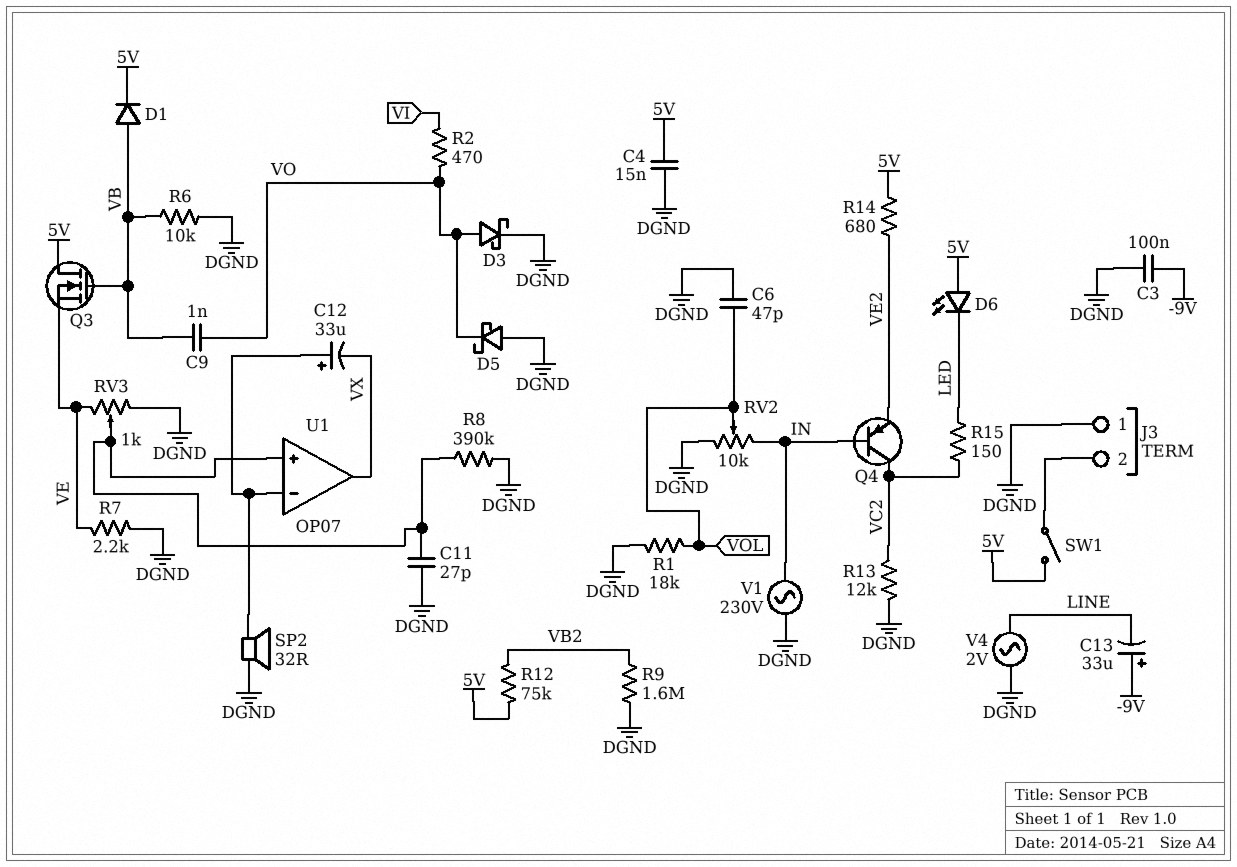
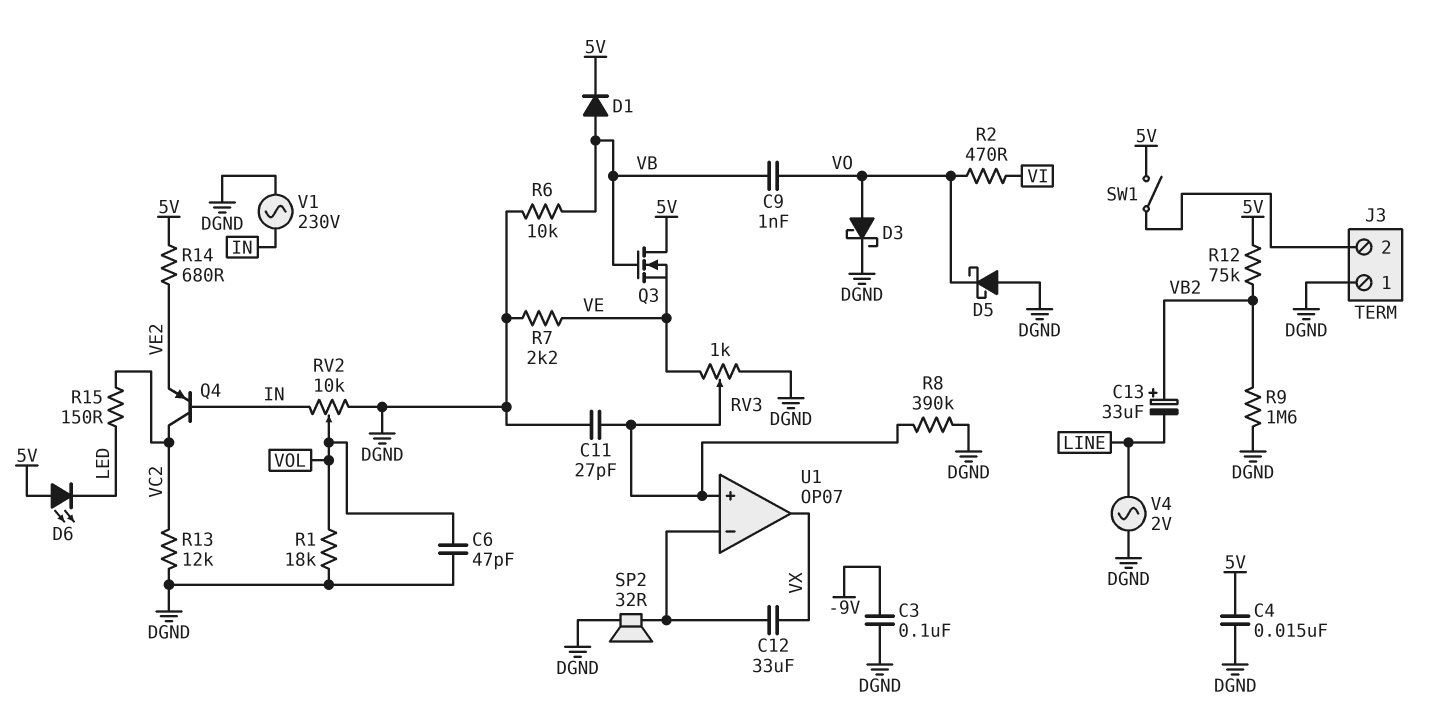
C12: 33uF (plus U1/in-, minus VX) -> 33uF (U1/in-, VX)
C13: 33uF (plus -9V, minus LINE) -> 33uF (plus VB2, minus LINE)

